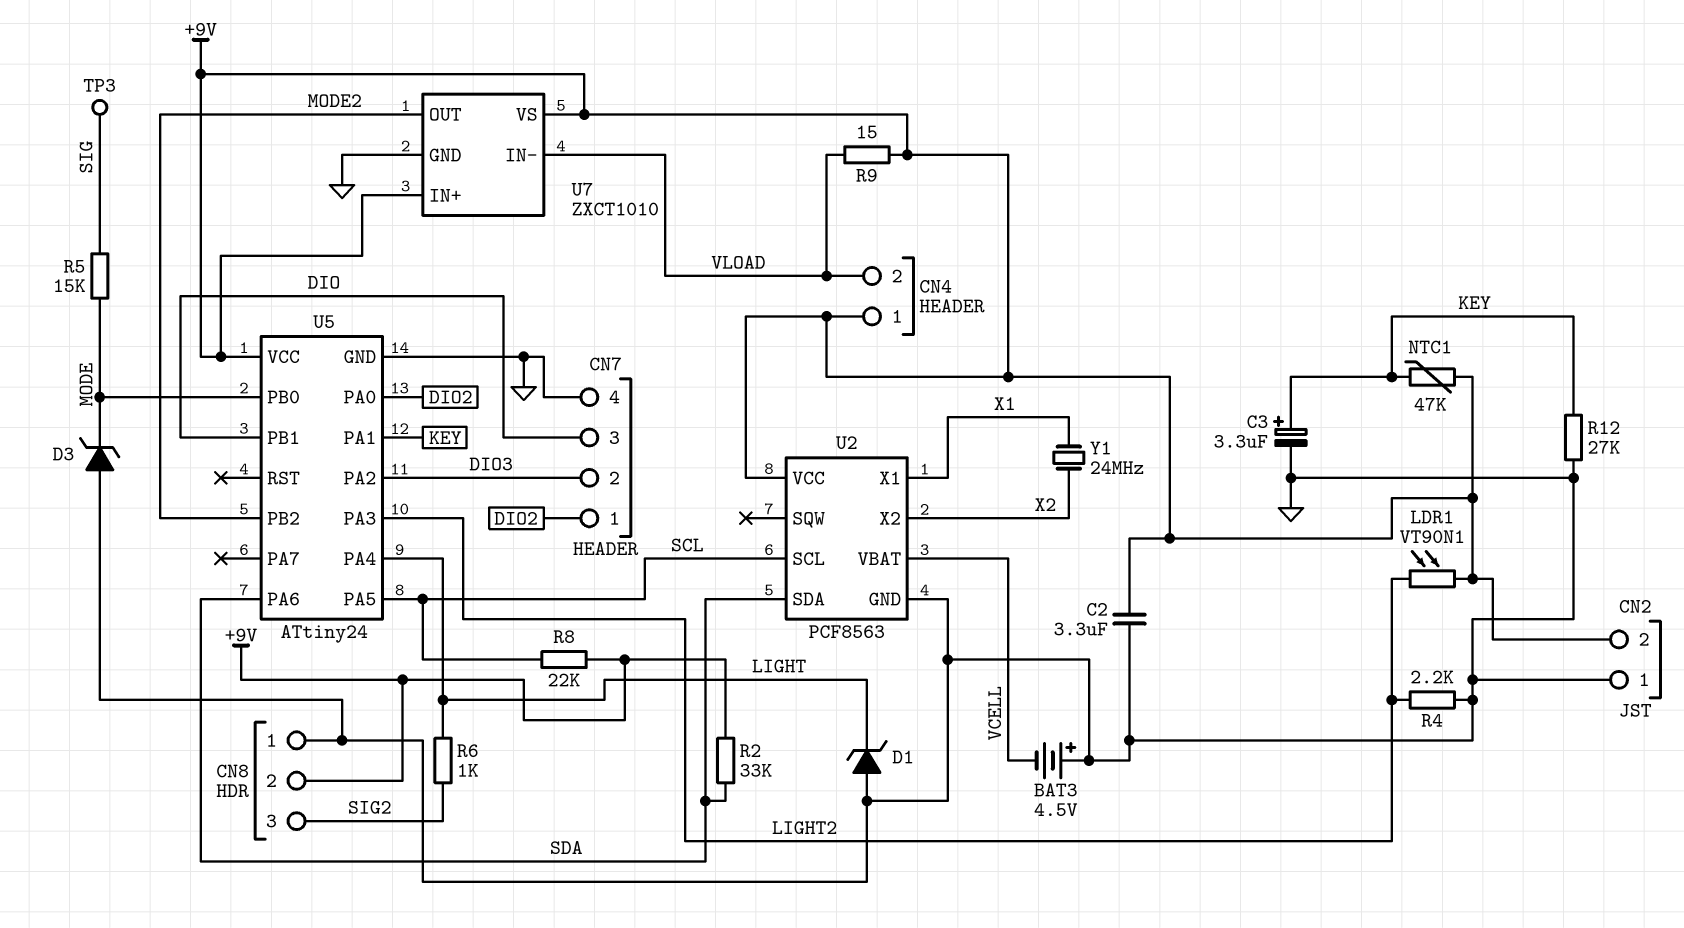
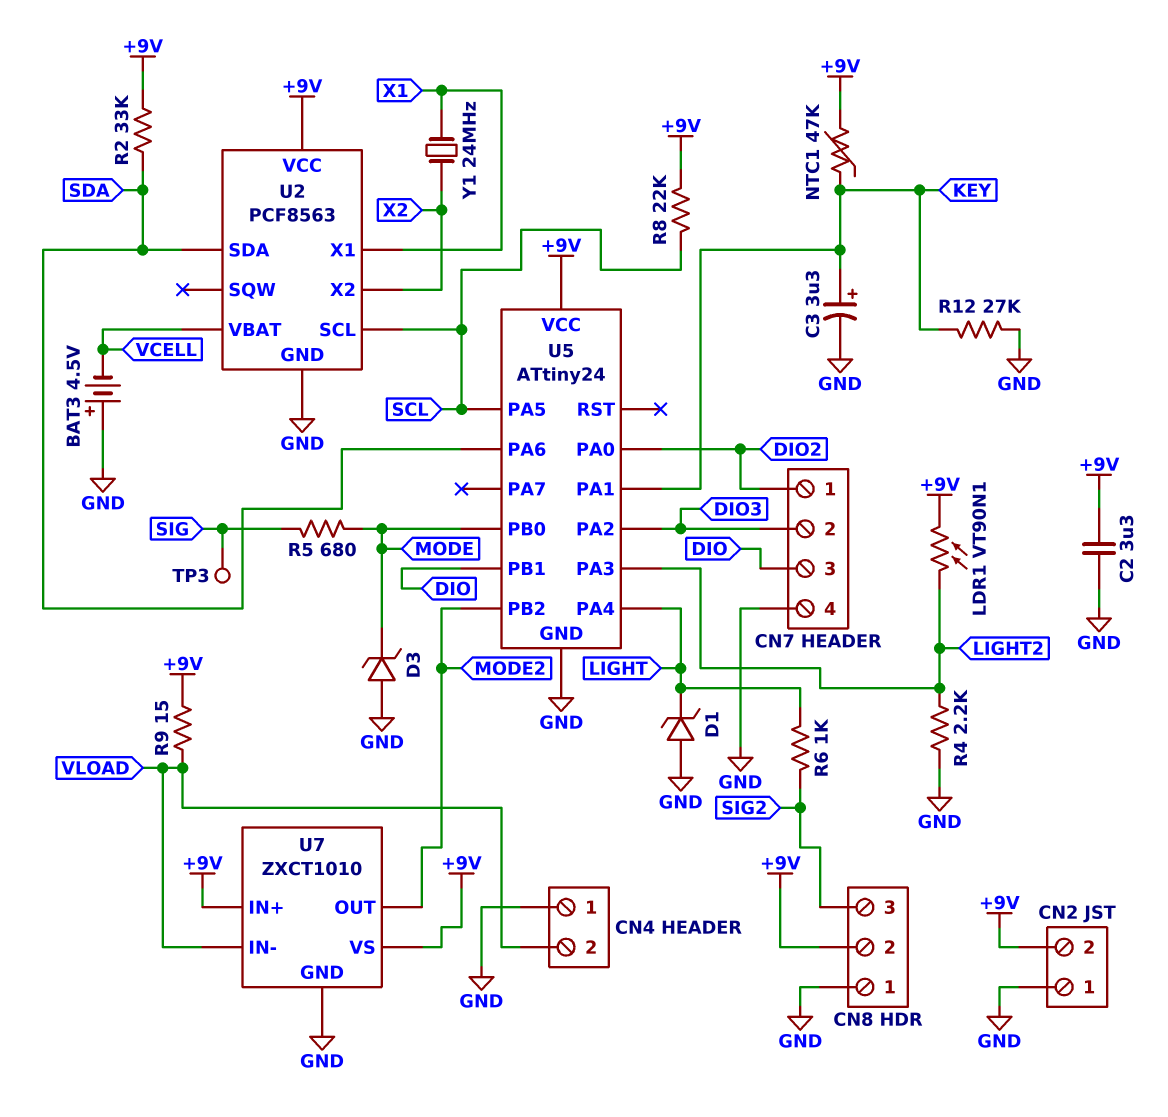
CN4 pin 1: +9V -> GND
R5: 15k (MODE, SIG) -> 680 (MODE, SIG)

